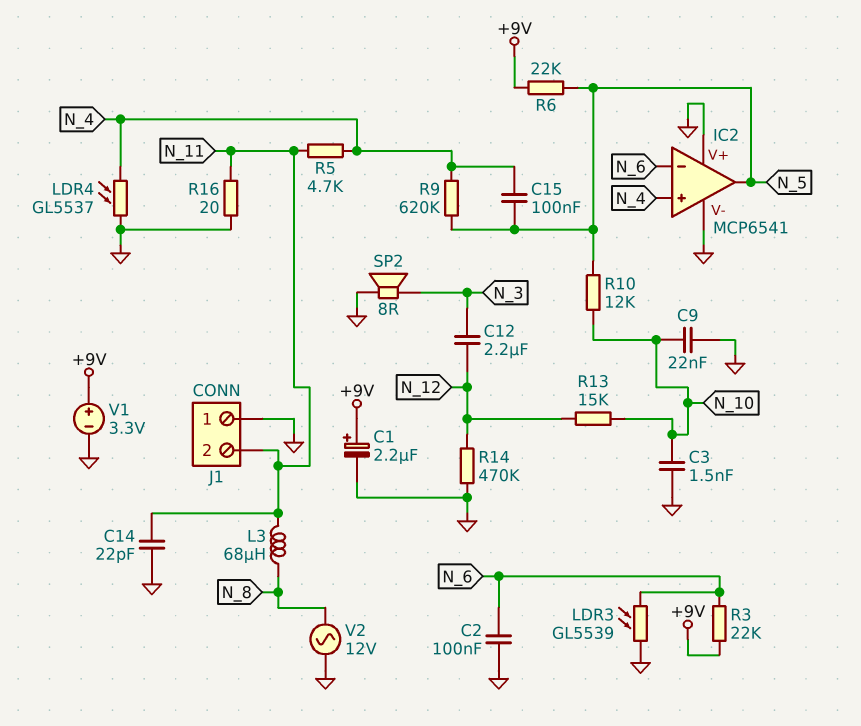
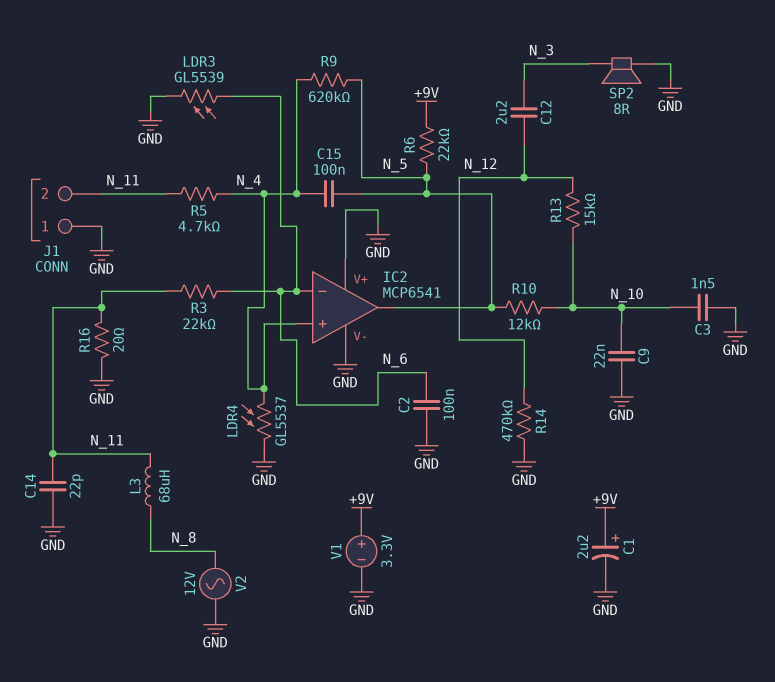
R3: 22k (+9V, N_6) -> 22k (N_6, N_11)

